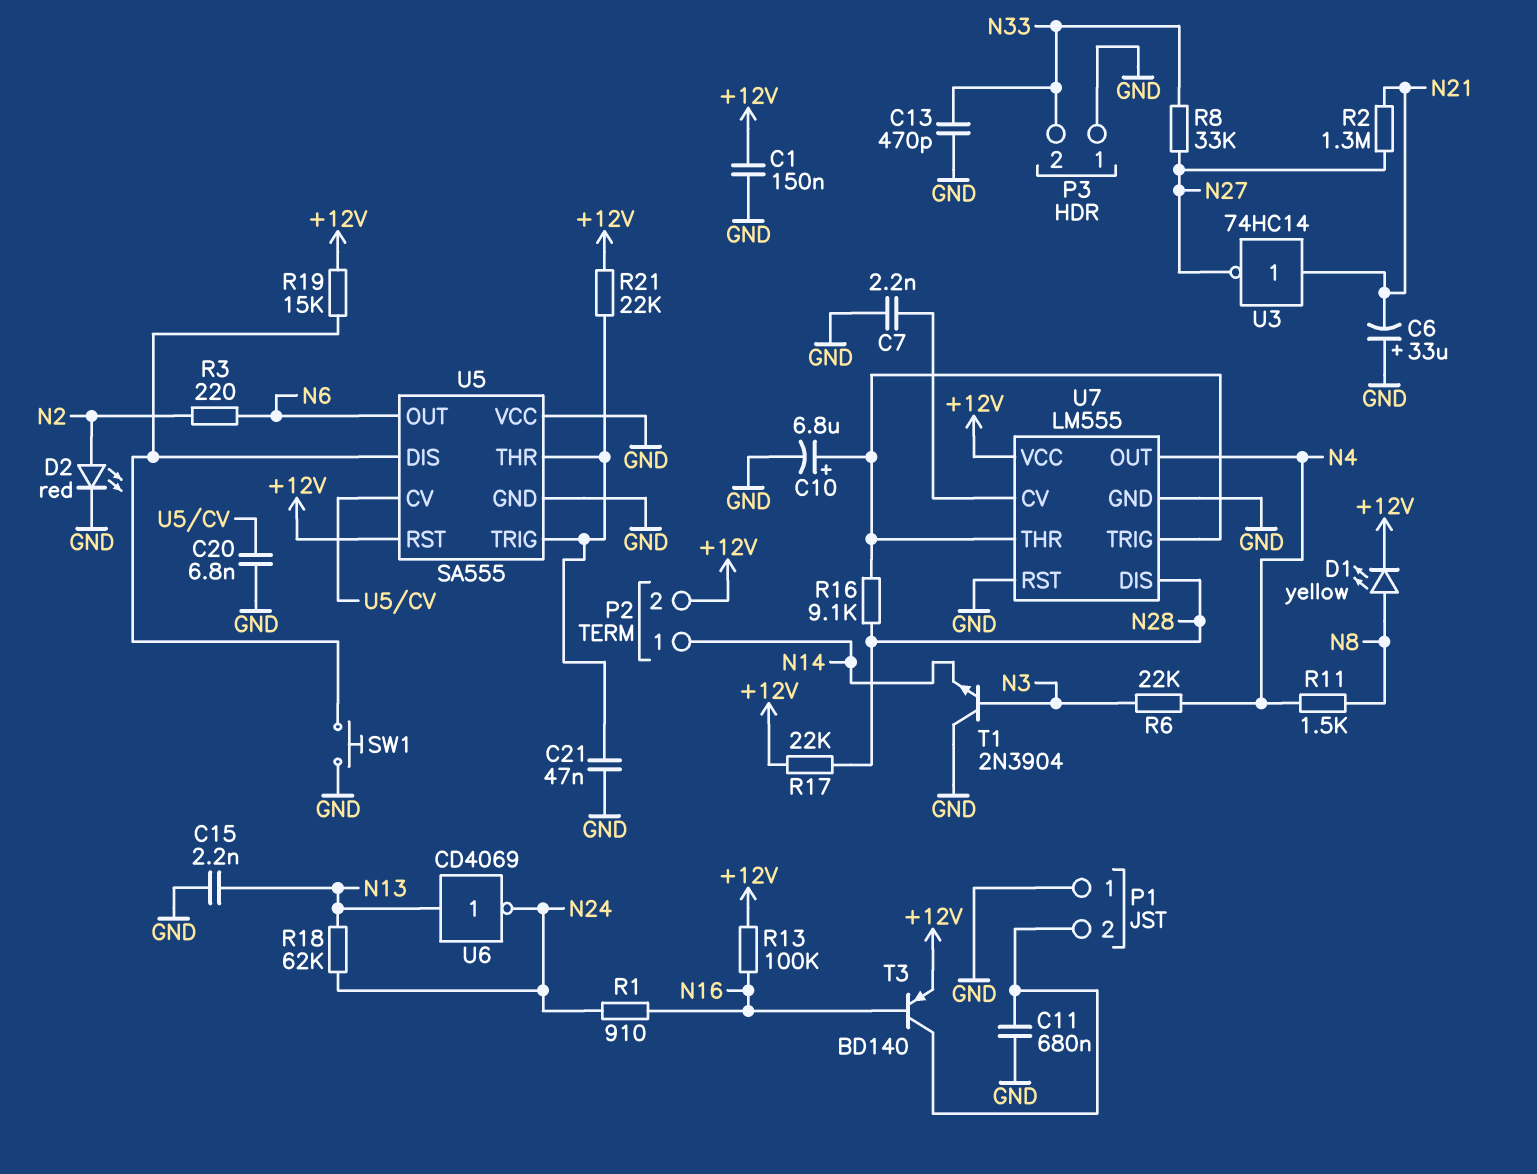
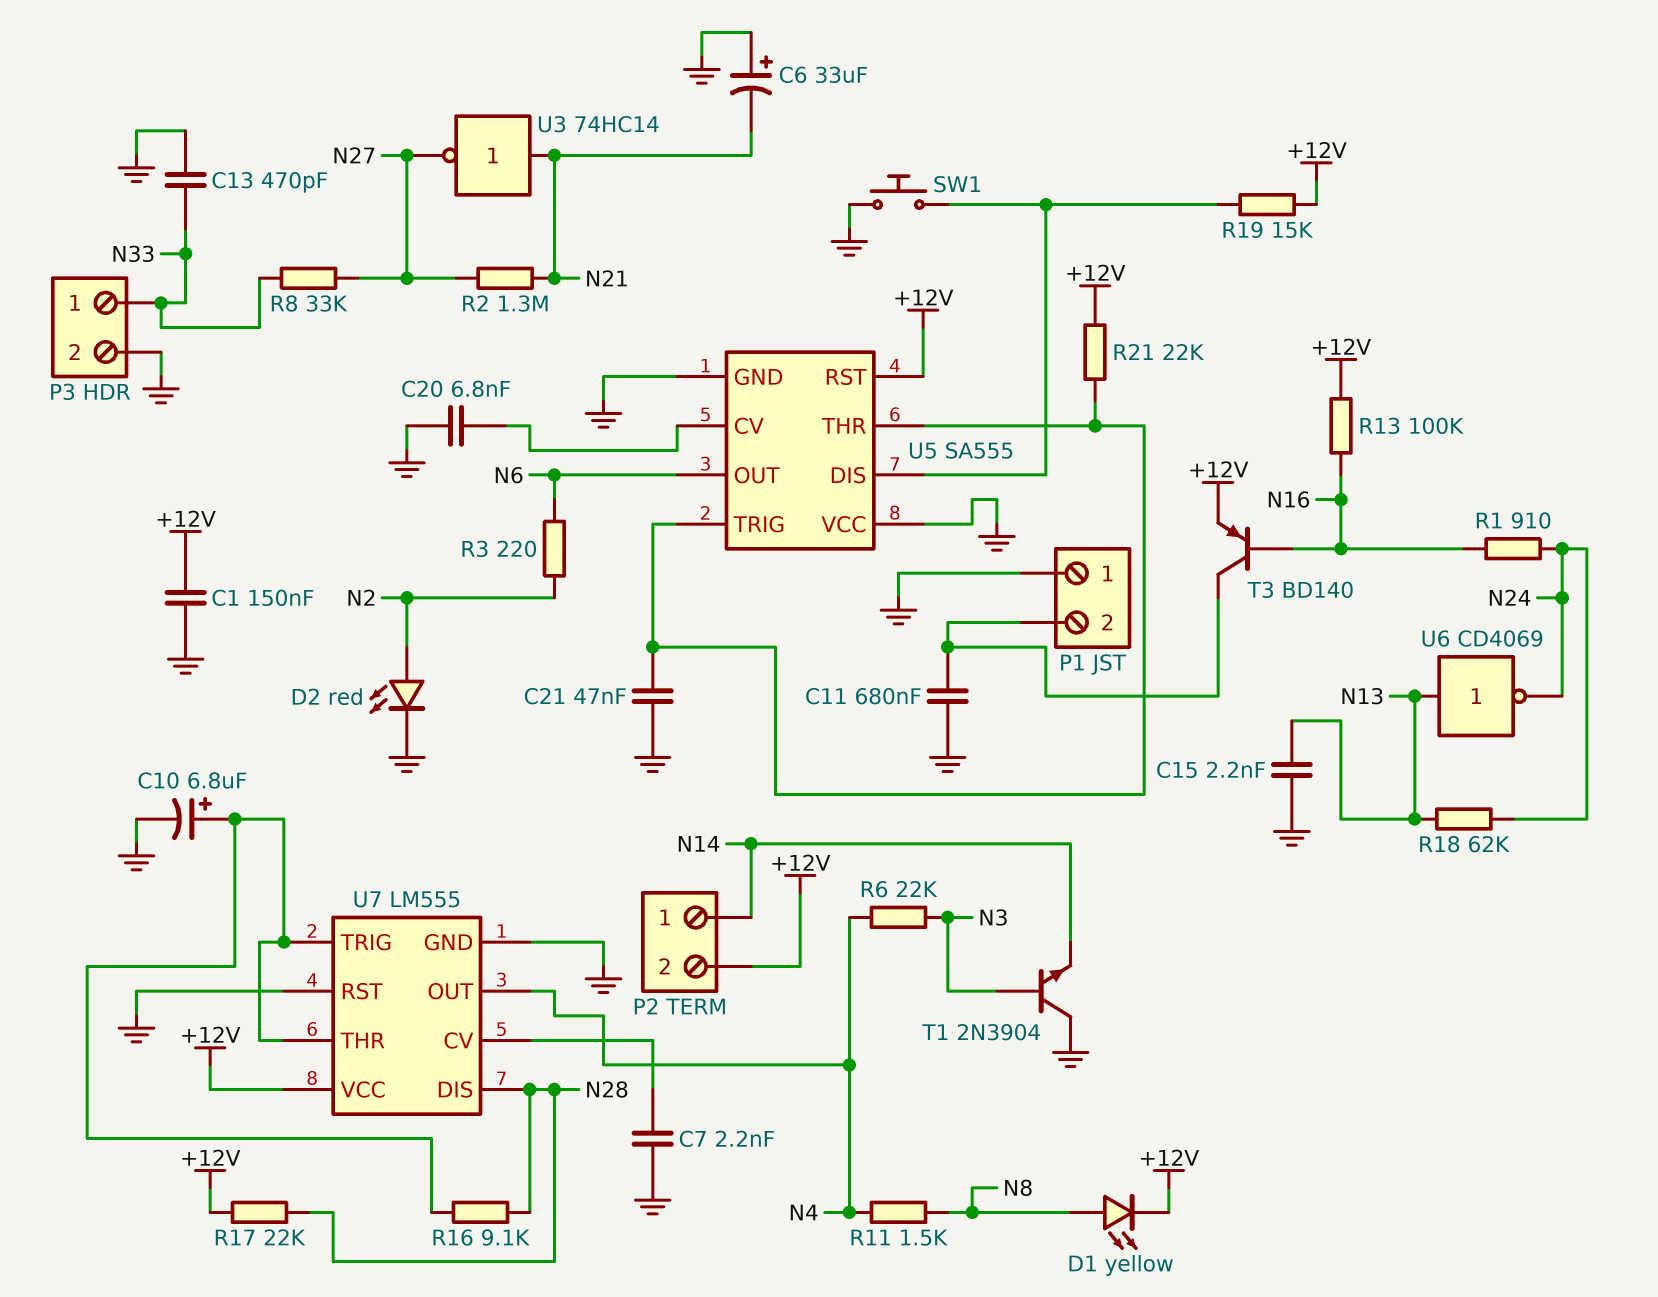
P3 pin 1: GND -> N33
P3 pin 2: N33 -> GND

